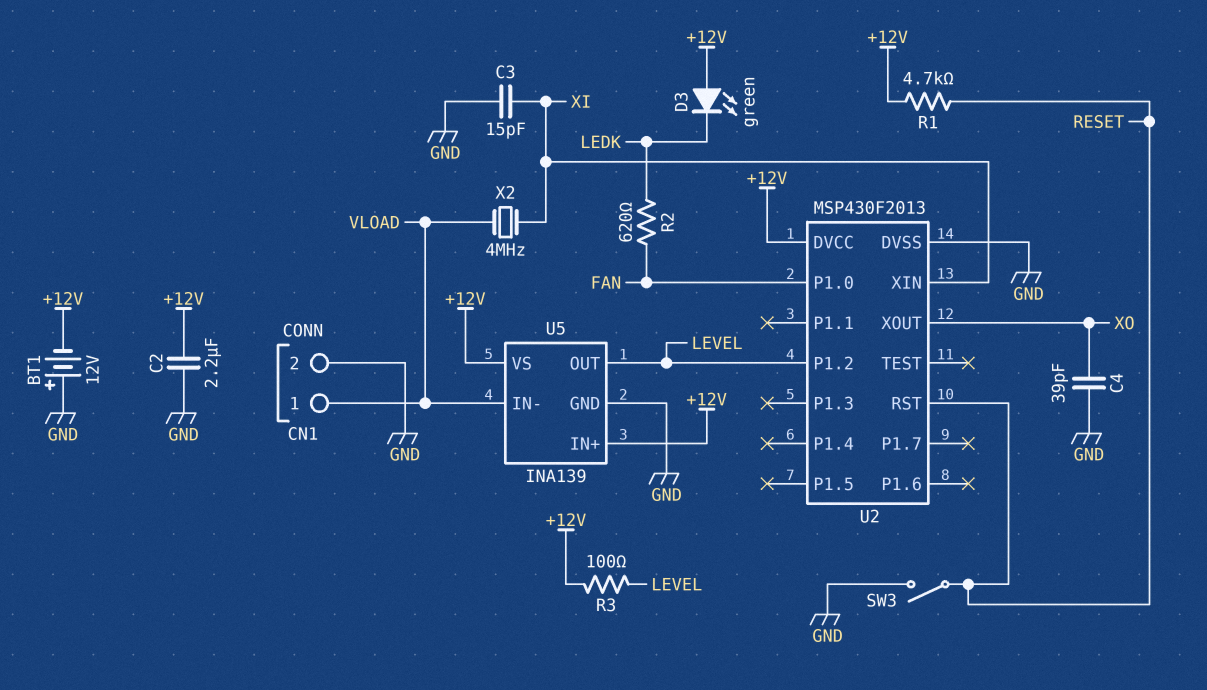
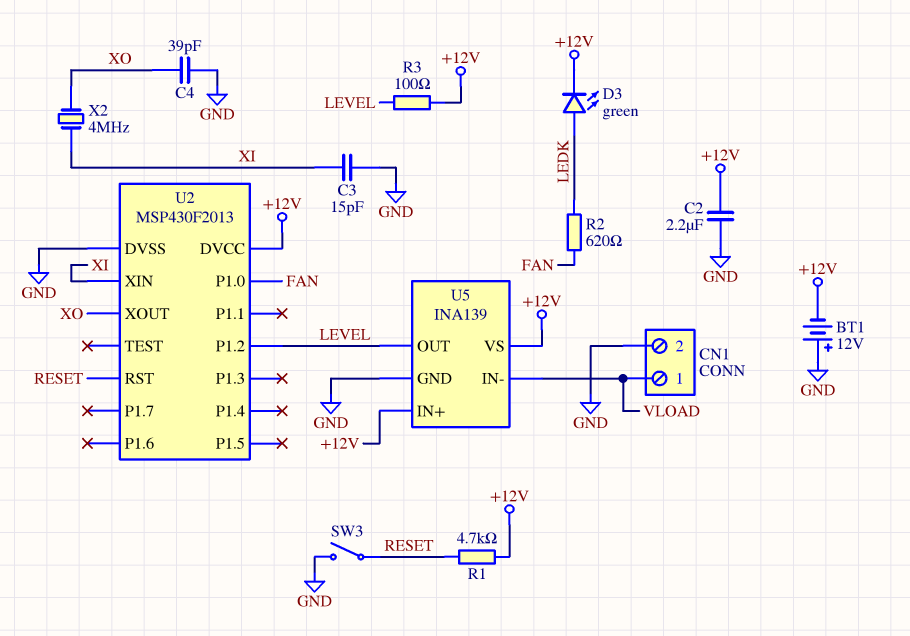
D3: LED green (A +12V, K LEDK) -> LED green (A LEDK, K +12V)
X2: 4MHz (VLOAD, XI) -> 4MHz (XI, XO)

